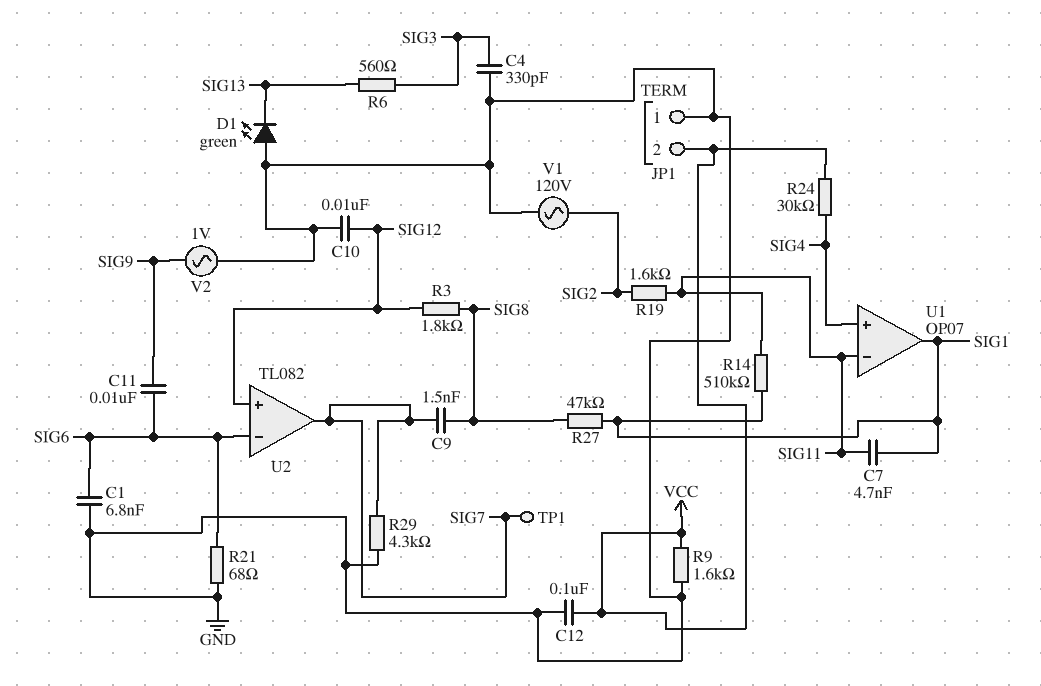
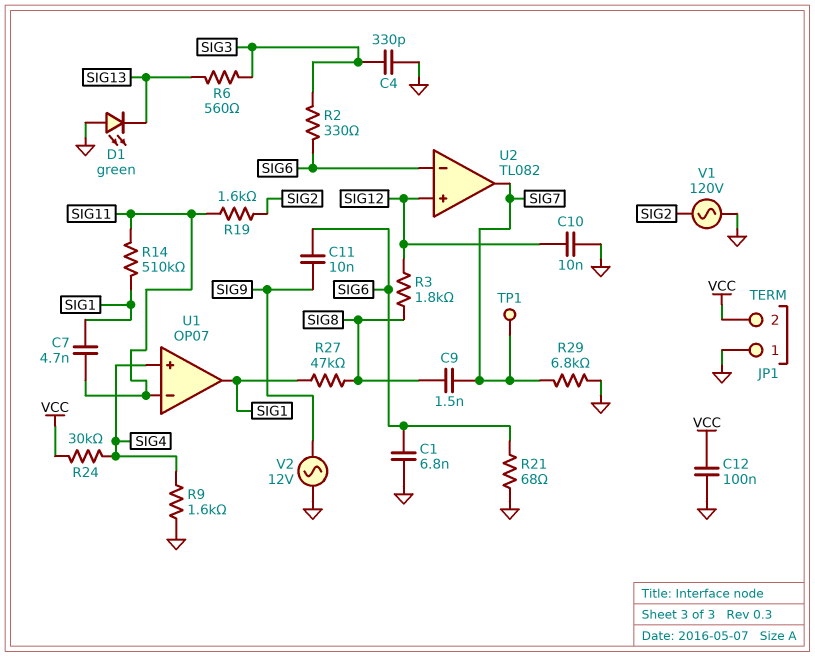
R2: none -> 330 (SIG3, SIG6)
R9: 1.6k (GND, VCC) -> 1.6k (GND, SIG4)
R29: 4.3k (GND, SIG7) -> 6.8k (GND, SIG7)
V2: AC 1V (GND, SIG9) -> AC 12V (GND, SIG9)

